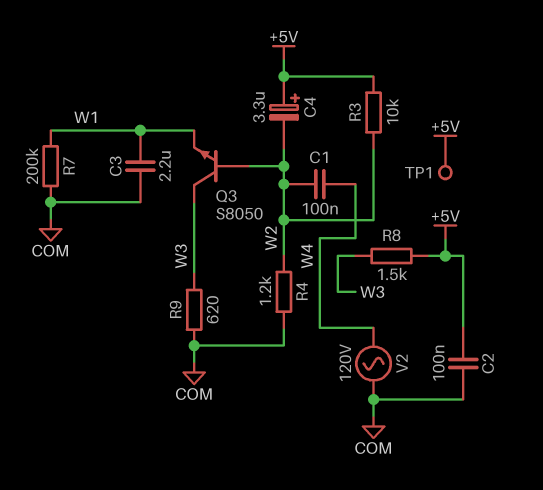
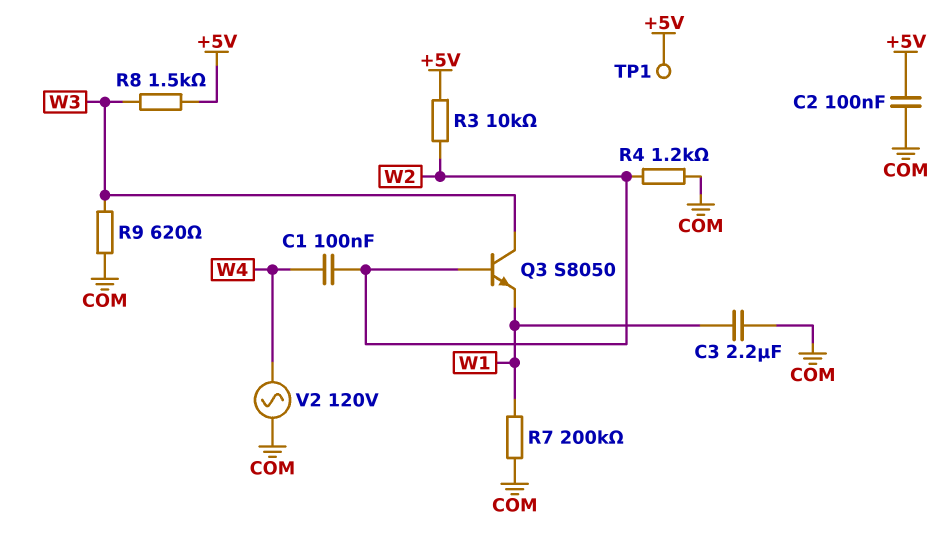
C4: 3.3uF (plus +5V, minus W2) -> none

